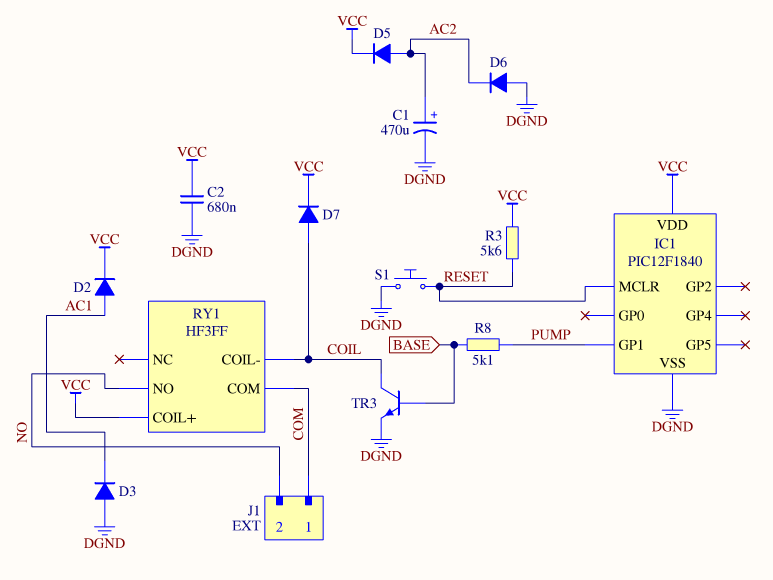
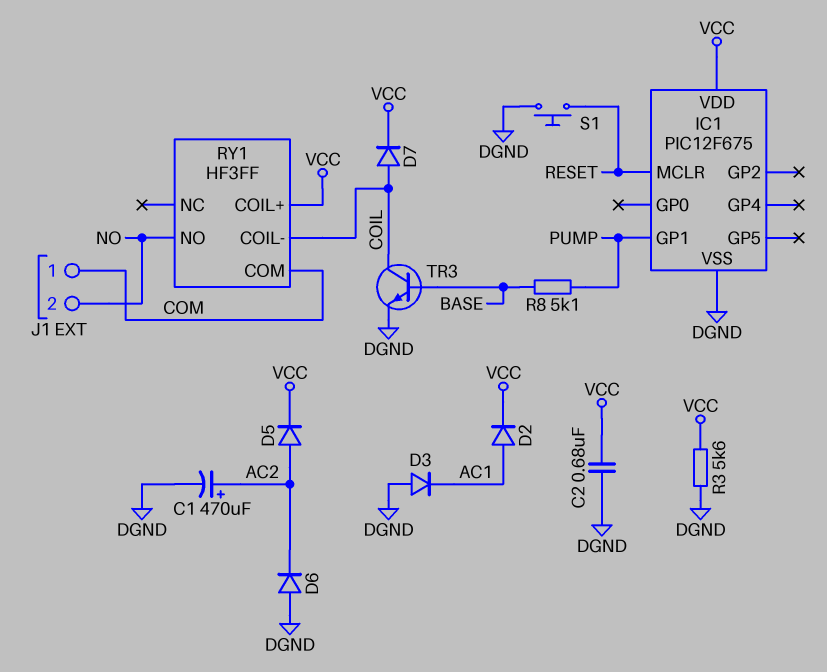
IC1: PIC12F1840 -> PIC12F675
R3: 5.6k (RESET, VCC) -> 5.6k (DGND, VCC)

